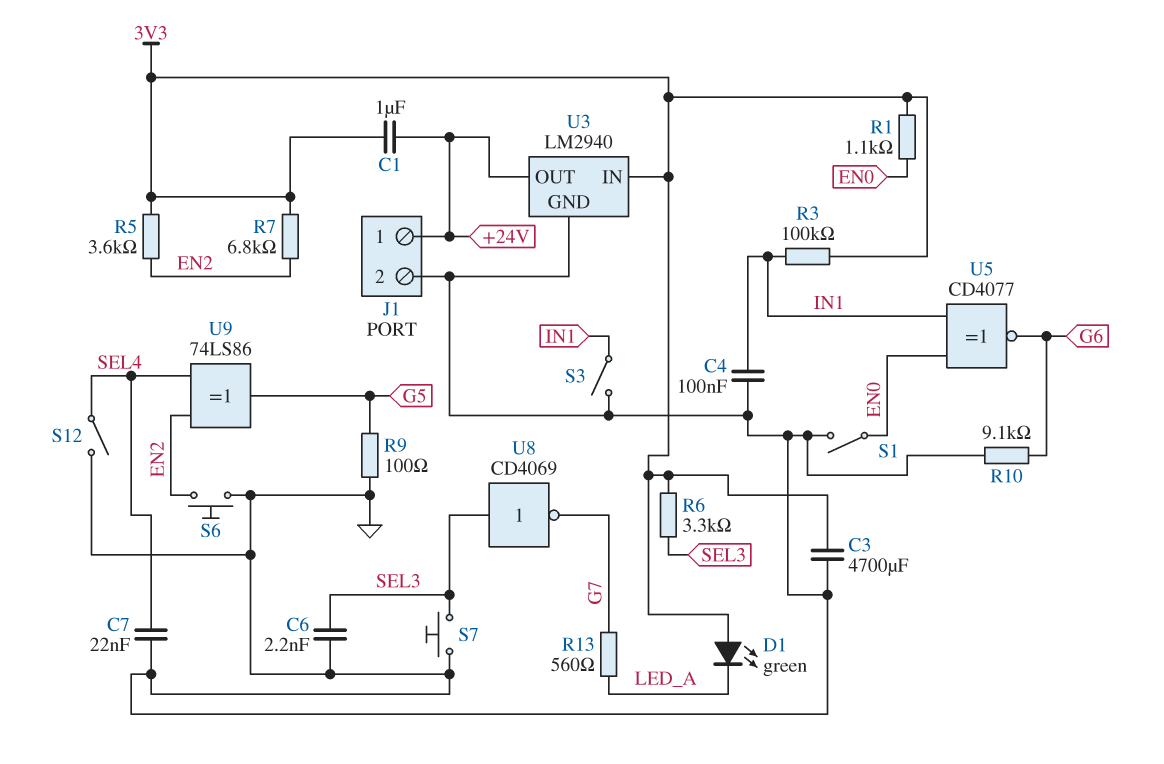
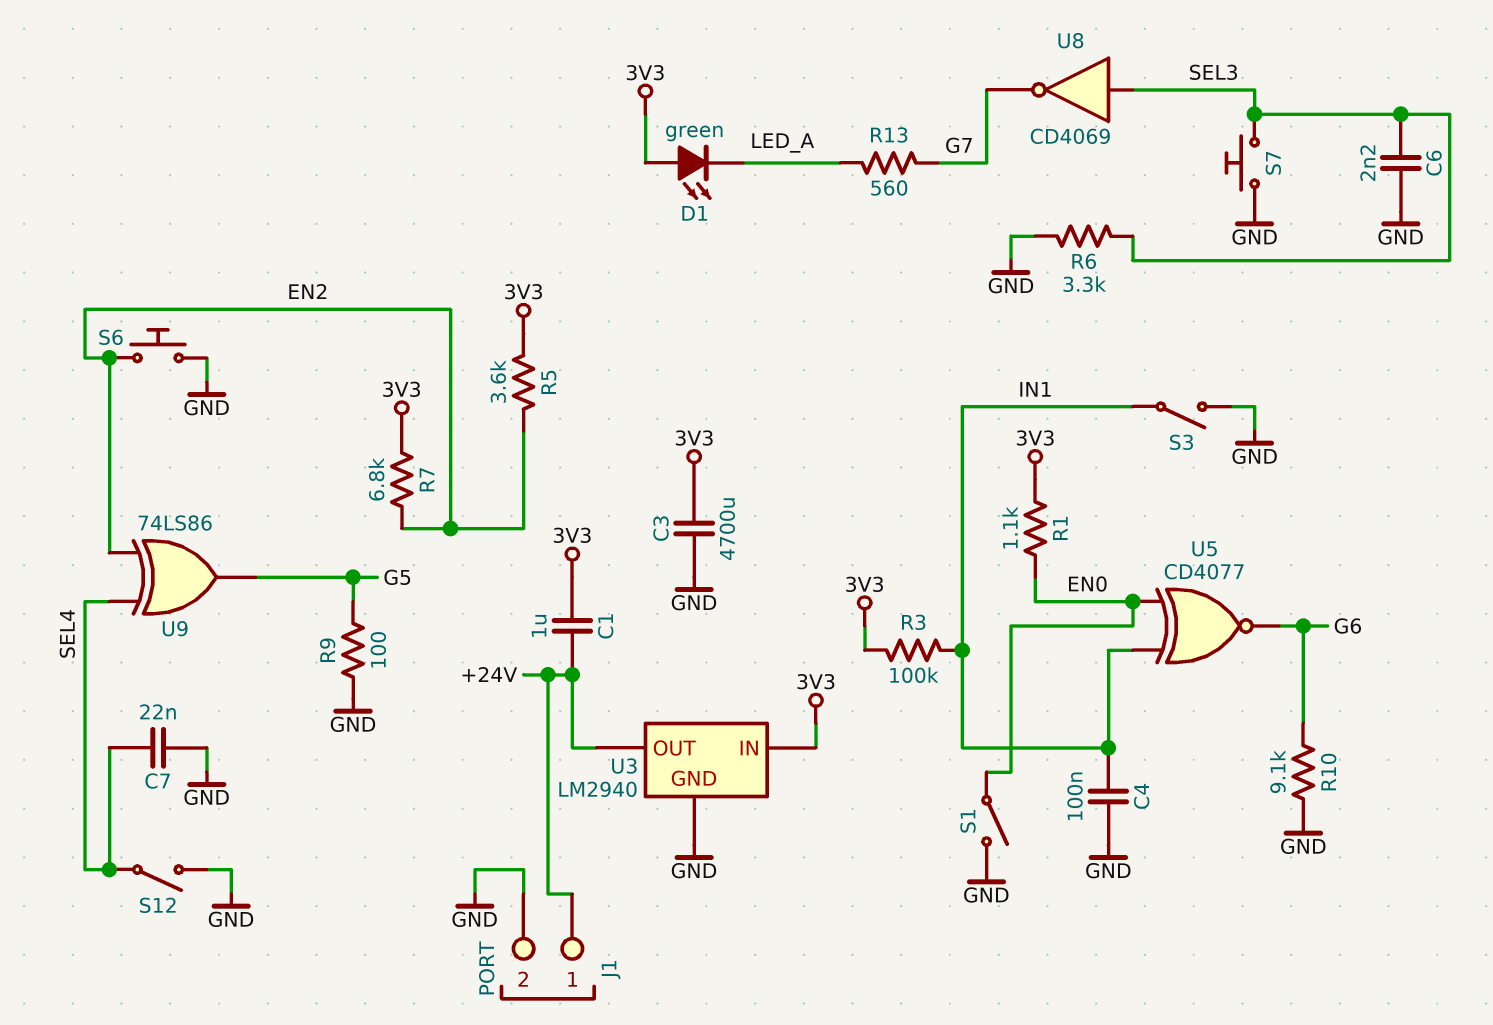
R6: 3.3k (3V3, SEL3) -> 3.3k (GND, SEL3)

